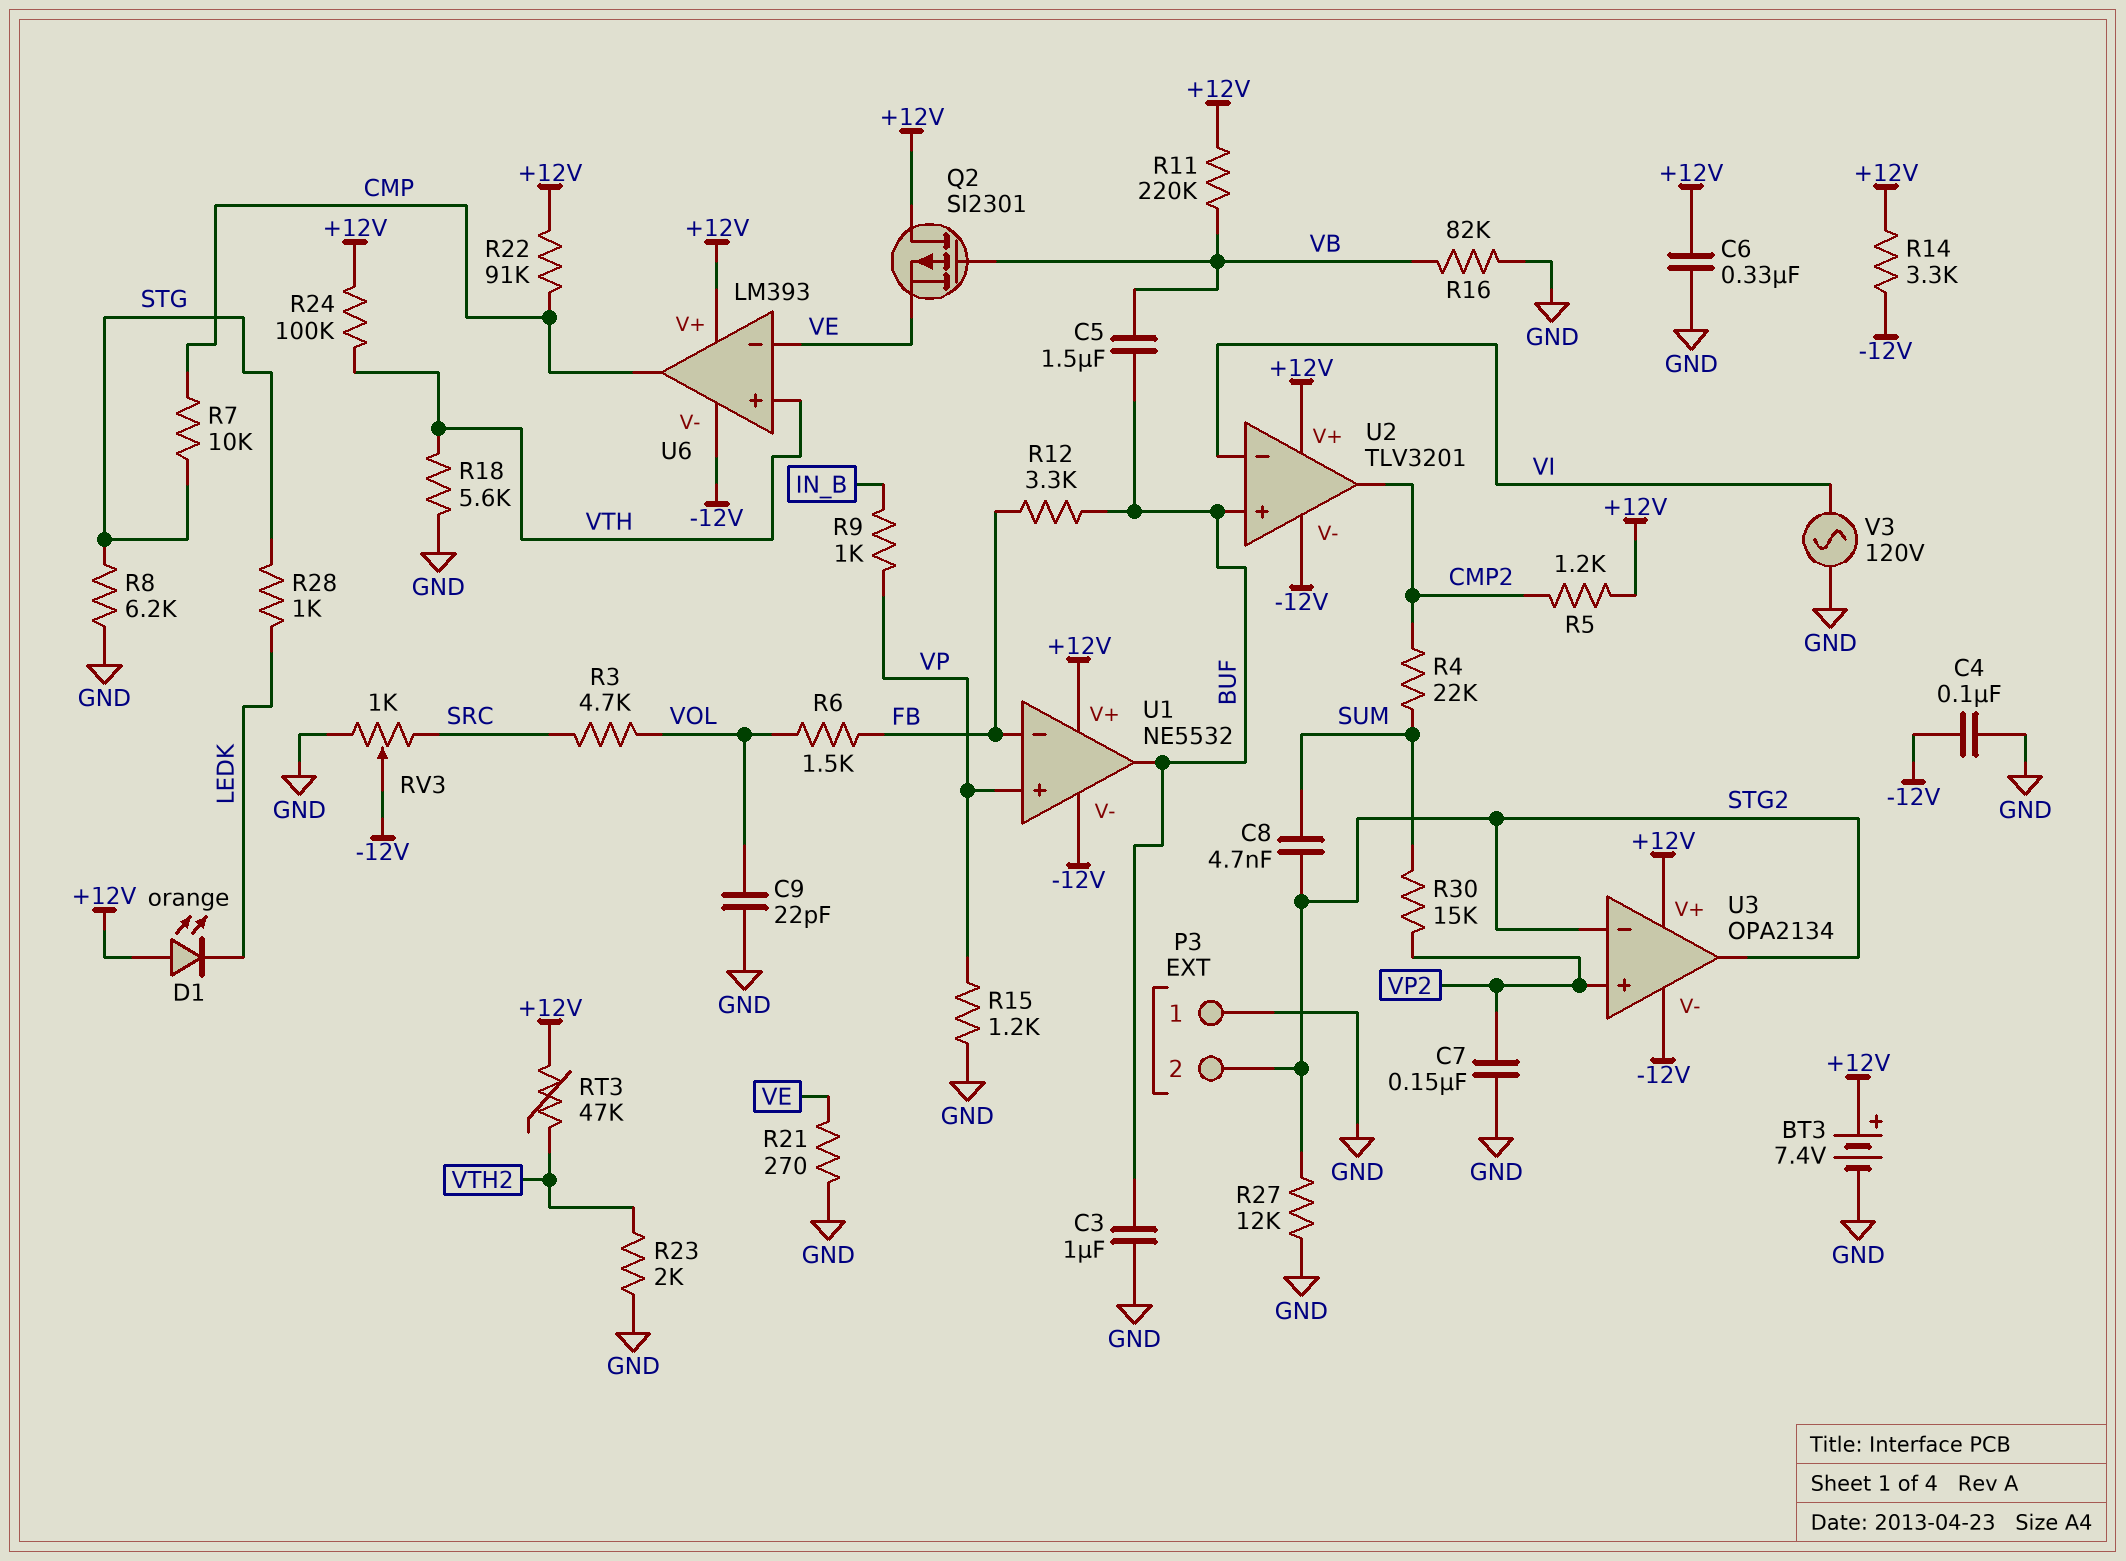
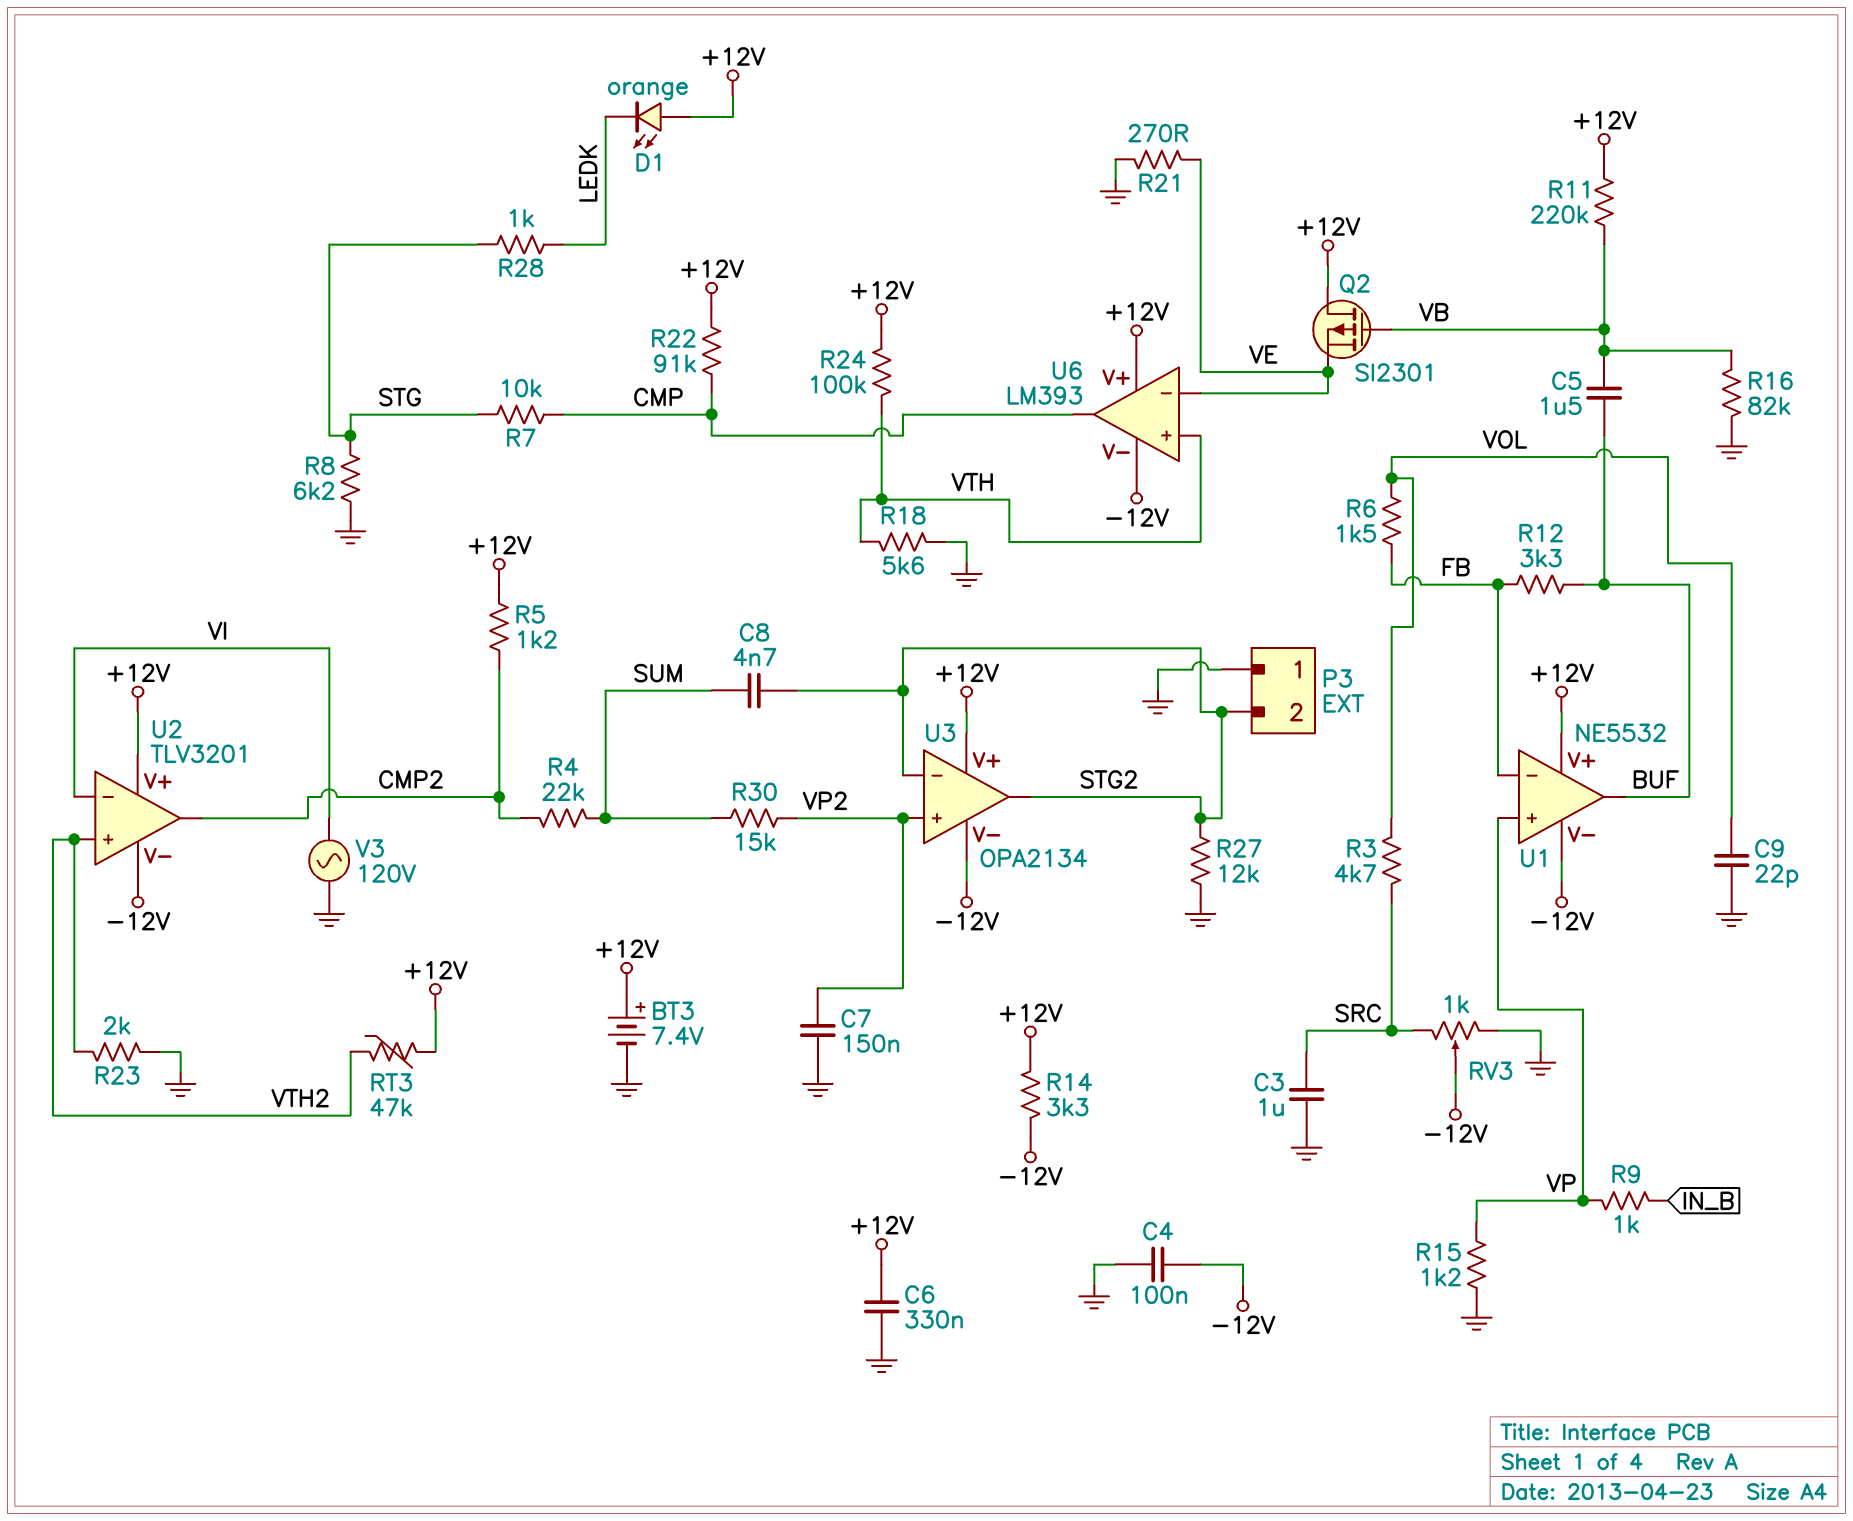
C3: 1uF (BUF, GND) -> 1uF (GND, SRC)
U2 pin in+: BUF -> VTH2

